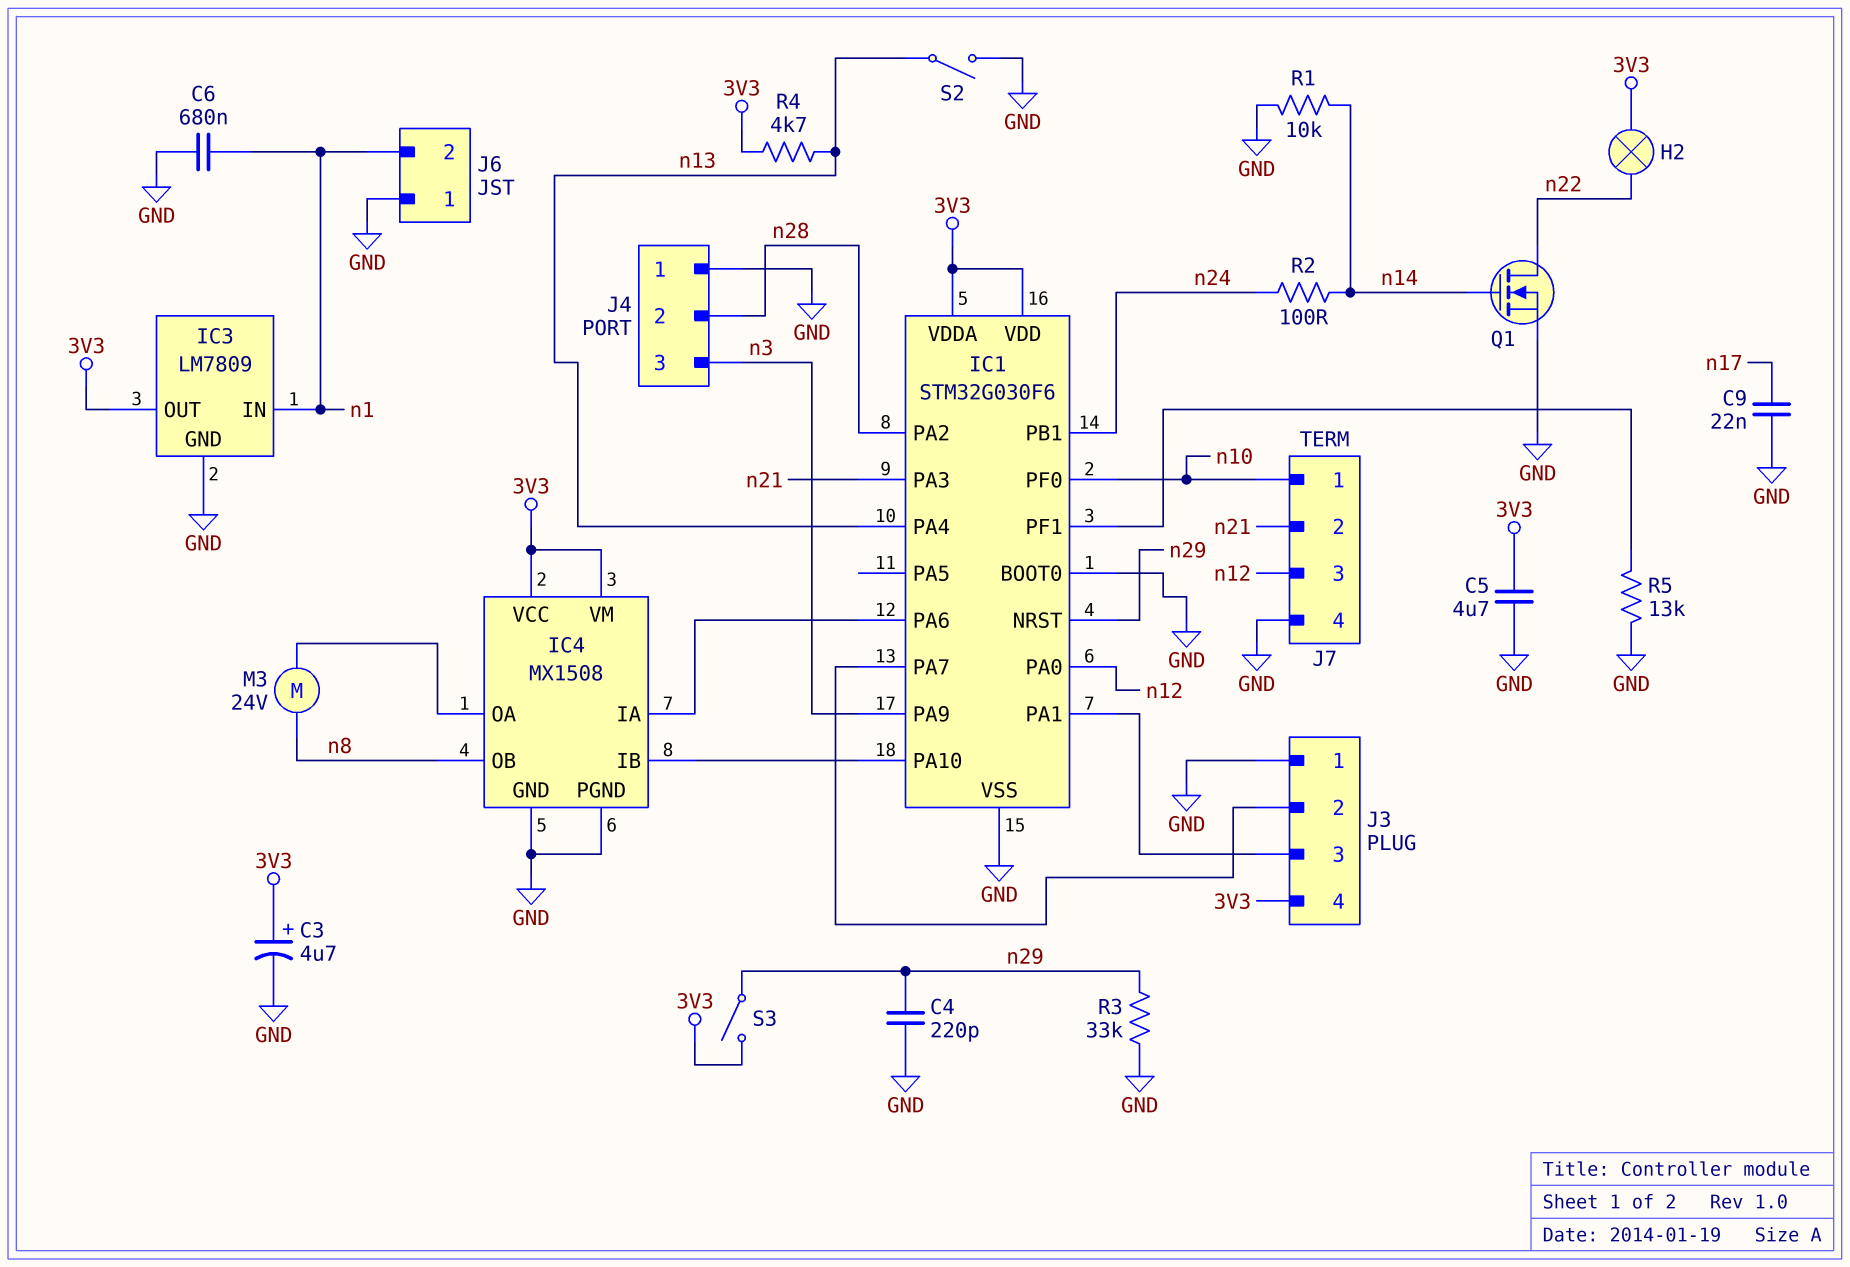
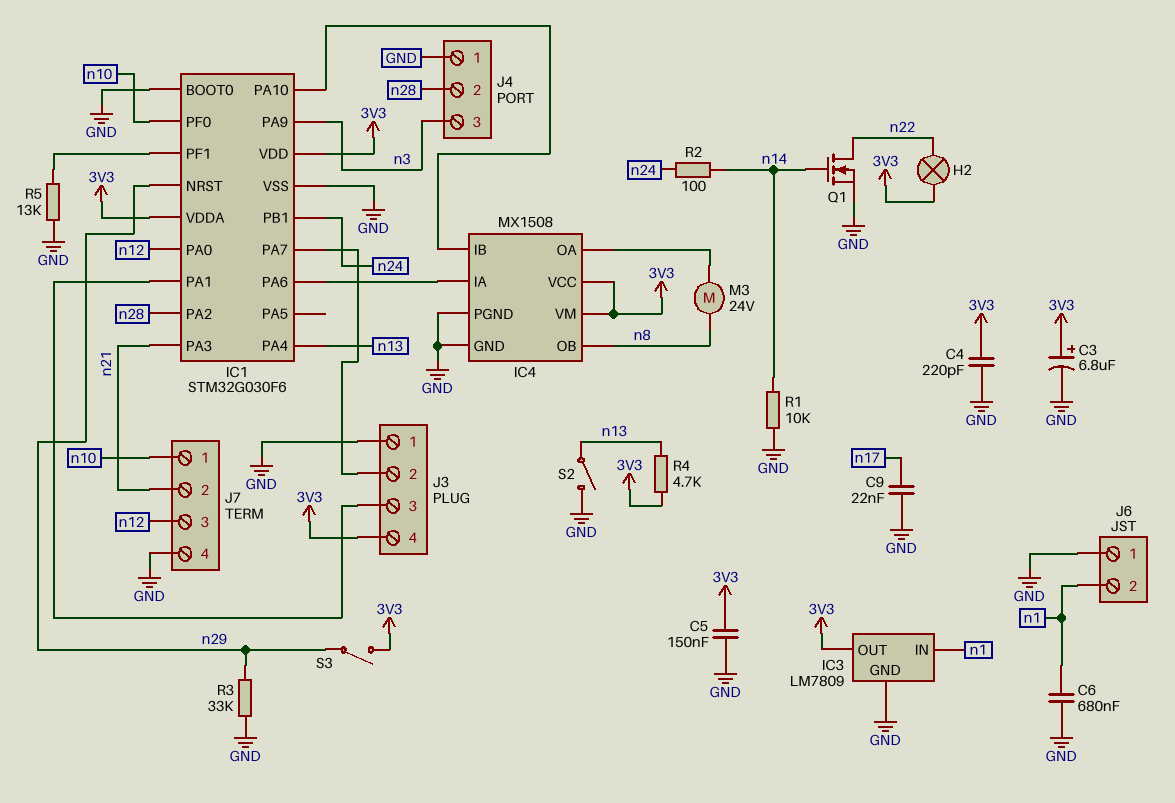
C3: 4.7uF (plus 3V3, minus GND) -> 6.8uF (plus 3V3, minus GND)
C4: 220pF (GND, n29) -> 220pF (3V3, GND)
C5: 4.7uF (3V3, GND) -> 150nF (3V3, GND)

